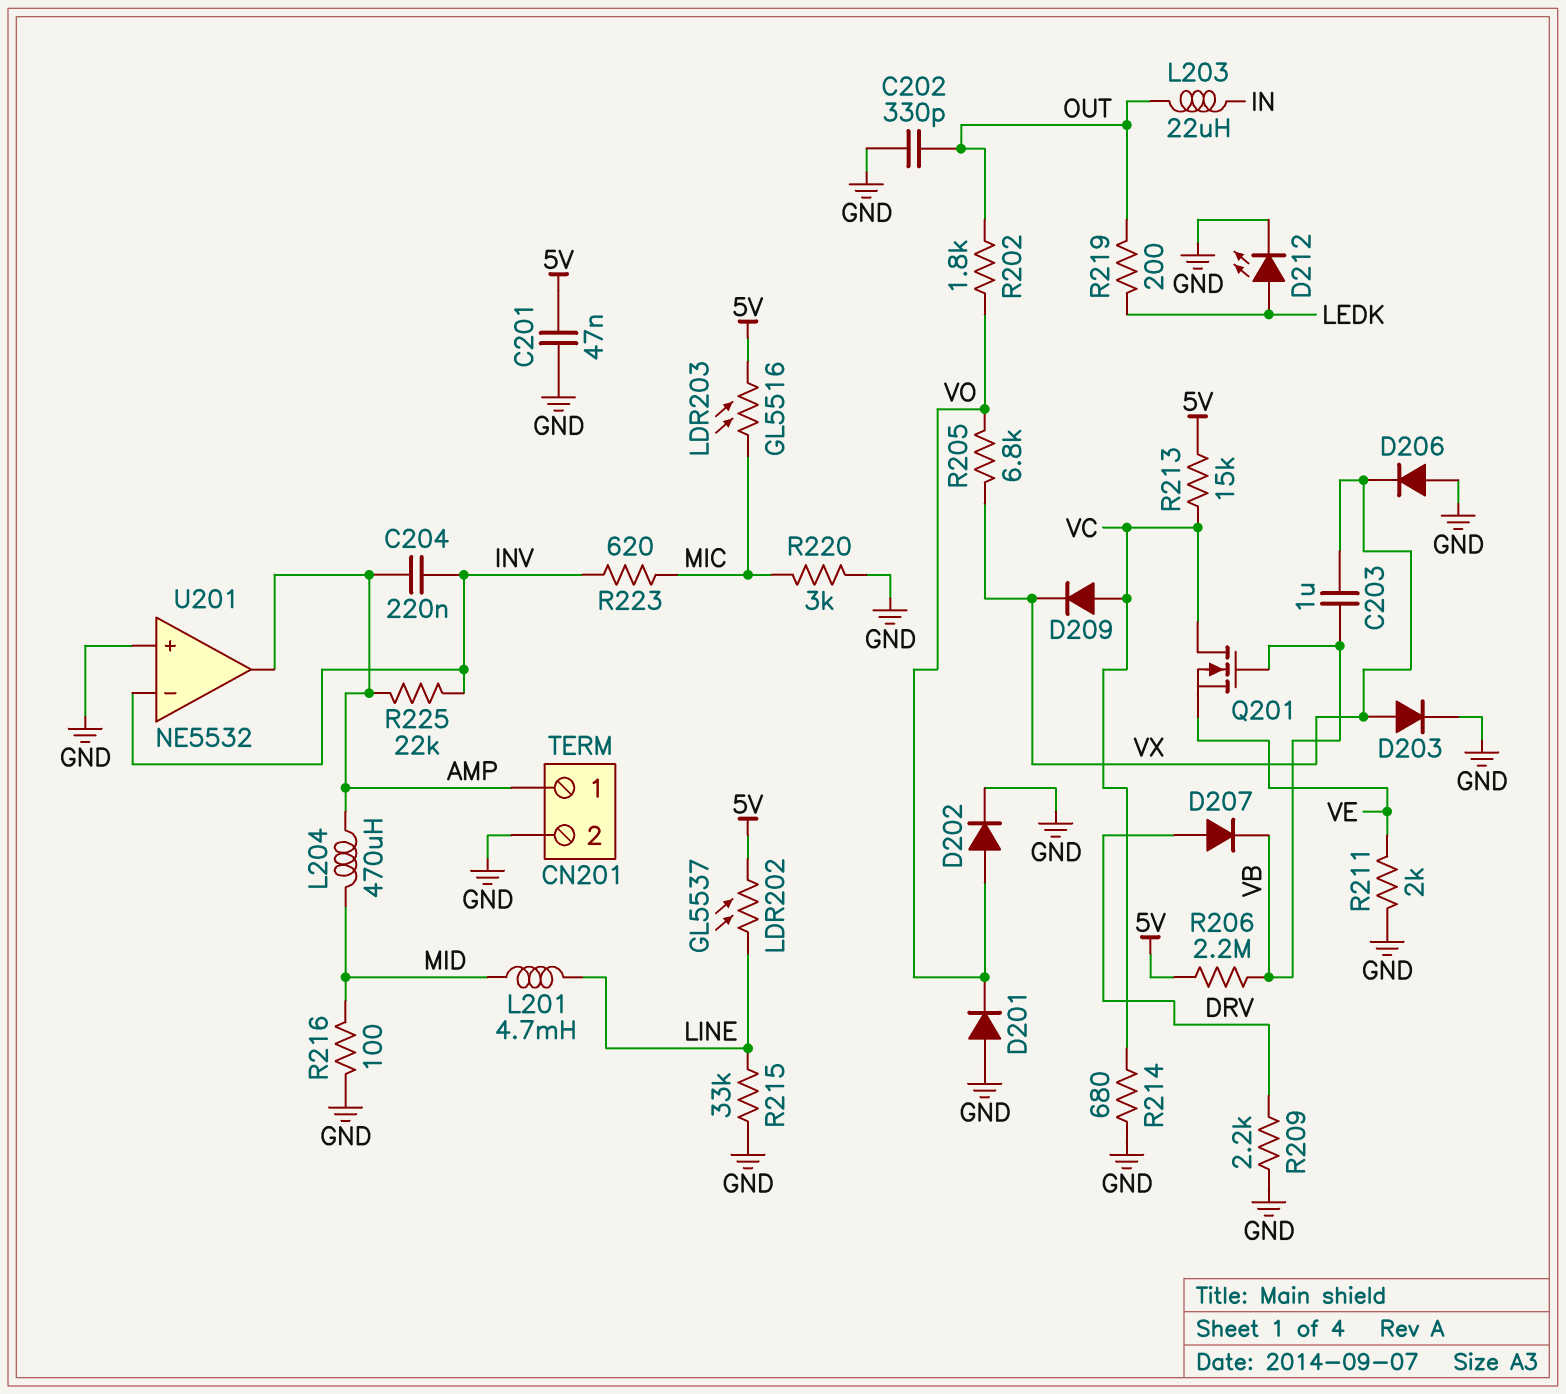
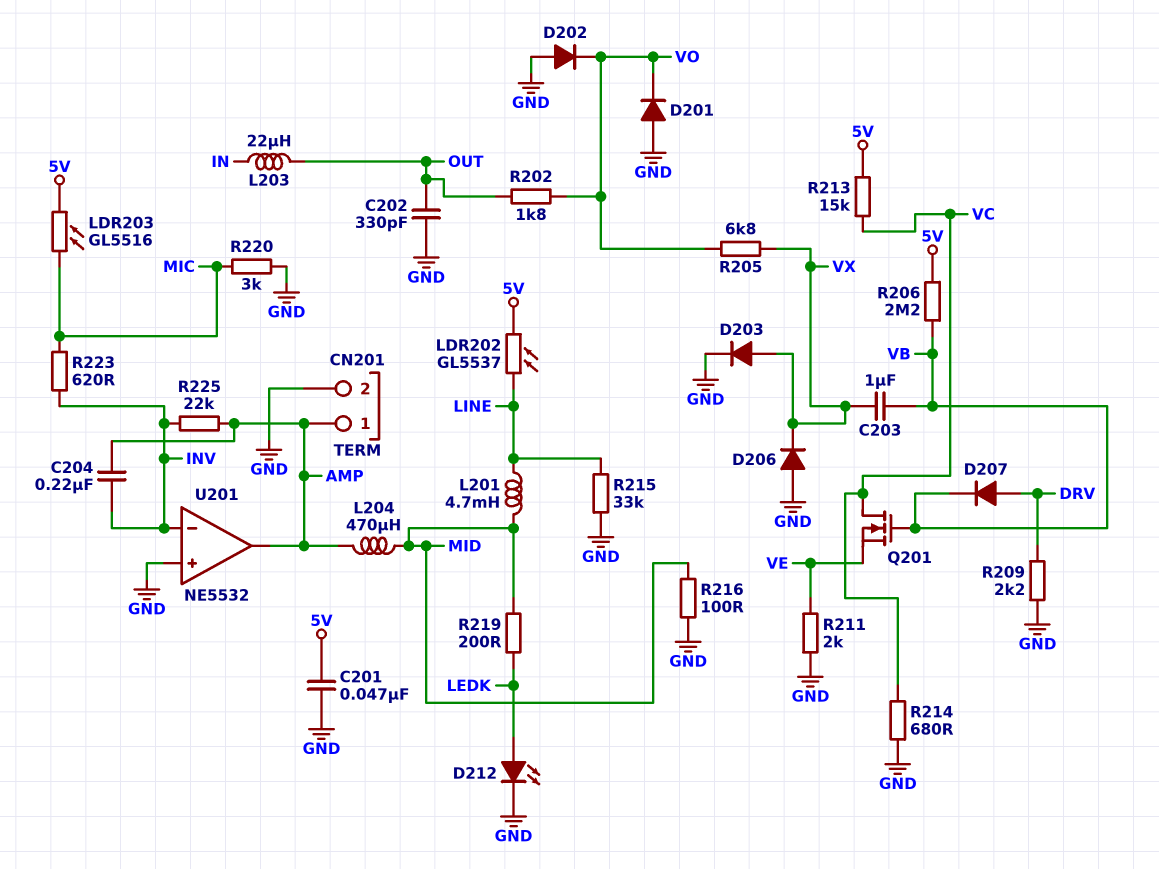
D202: diode (A VO, K GND) -> diode (A GND, K VO)
D209: diode (A VC, K VX) -> none
R219: 200 (LEDK, OUT) -> 200 (LEDK, MID)

